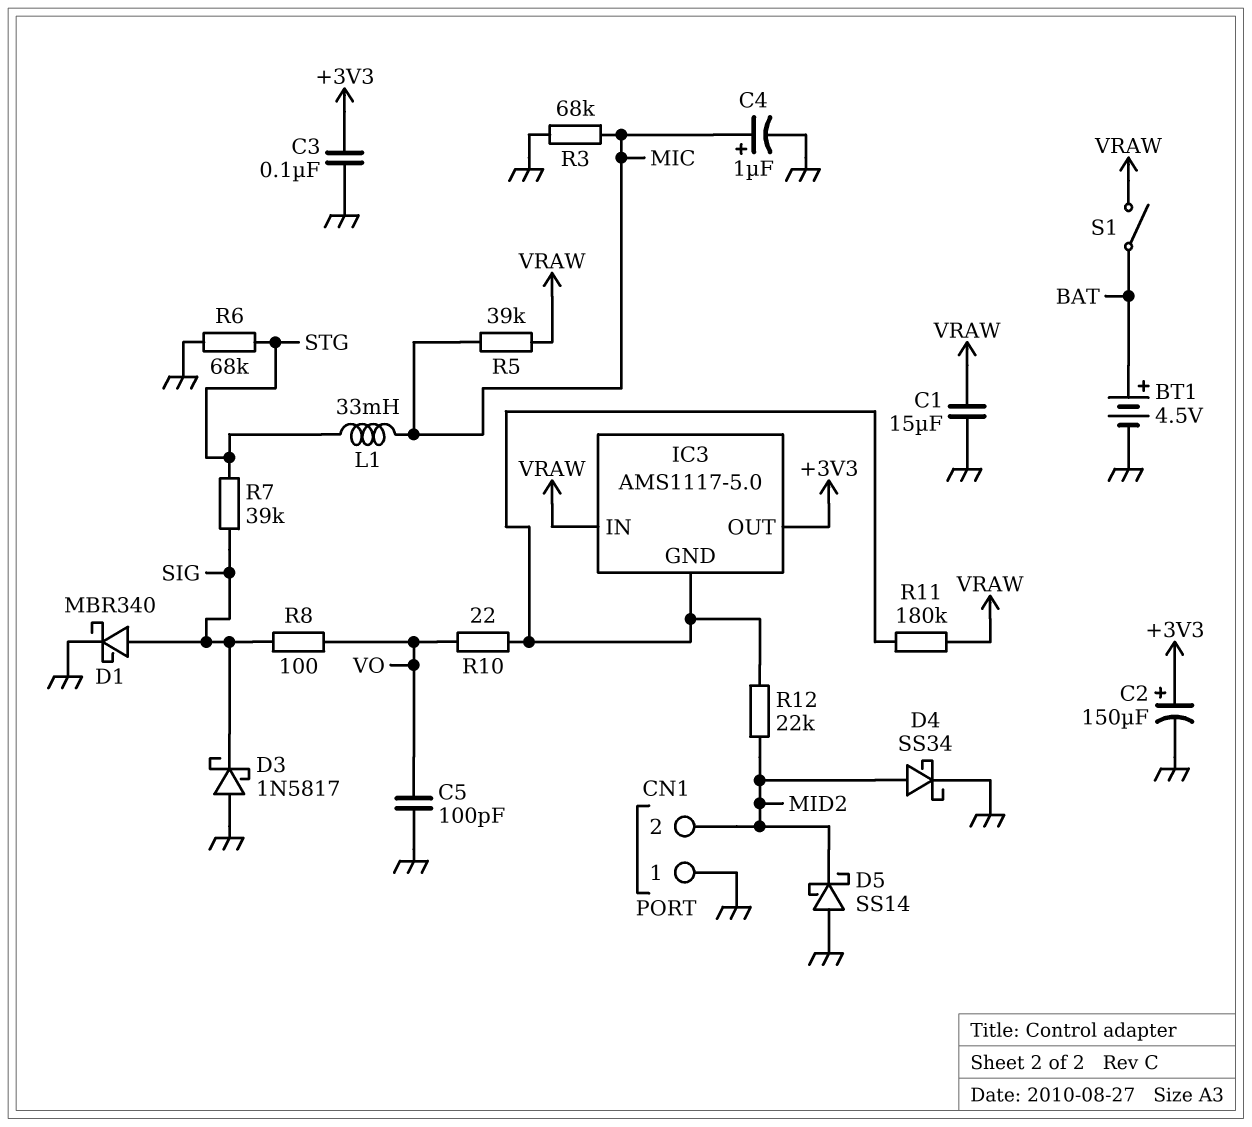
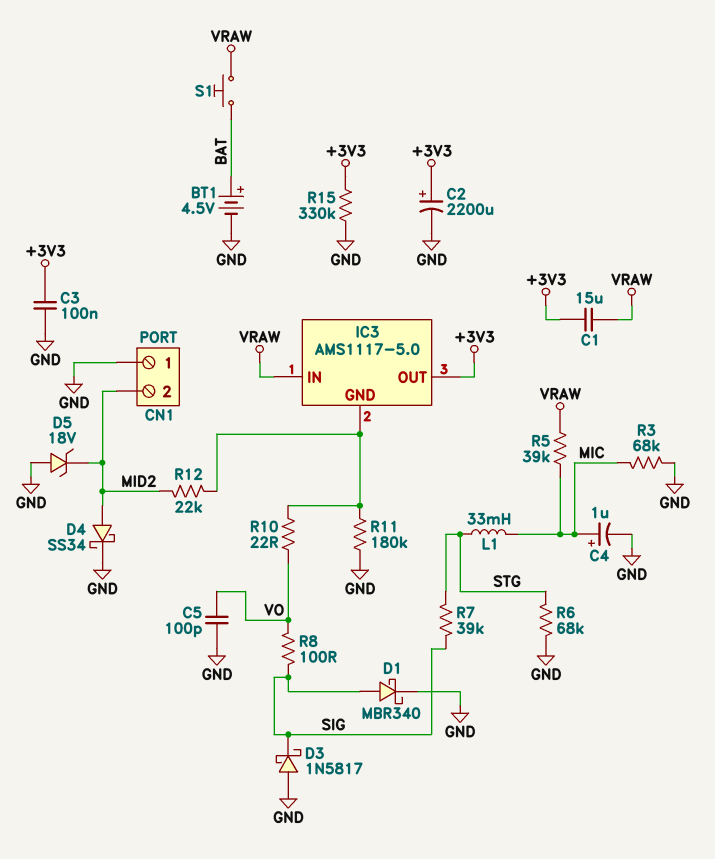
C1: 15uF (GND, VRAW) -> 15uF (+3V3, VRAW)
C2: 150uF (plus +3V3, minus GND) -> 2200uF (plus +3V3, minus GND)
D5: schottky SS14 (A GND, K MID2) -> zener 18V (A GND, K MID2)
R11: 180k (IC3/GND, VRAW) -> 180k (GND, IC3/GND)
R15: none -> 330k (+3V3, GND)
S1: switch (BAT, VRAW) -> button (BAT, VRAW)

